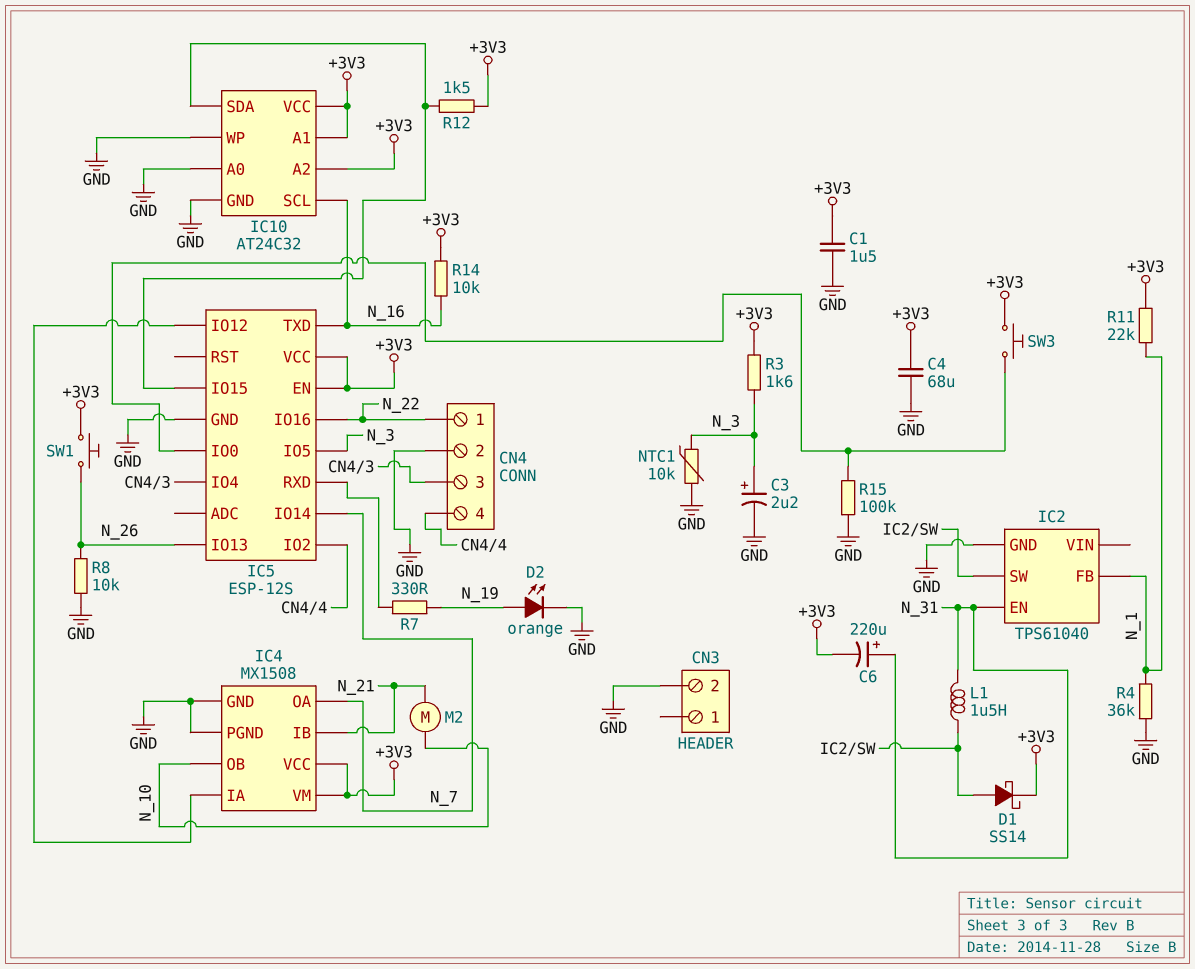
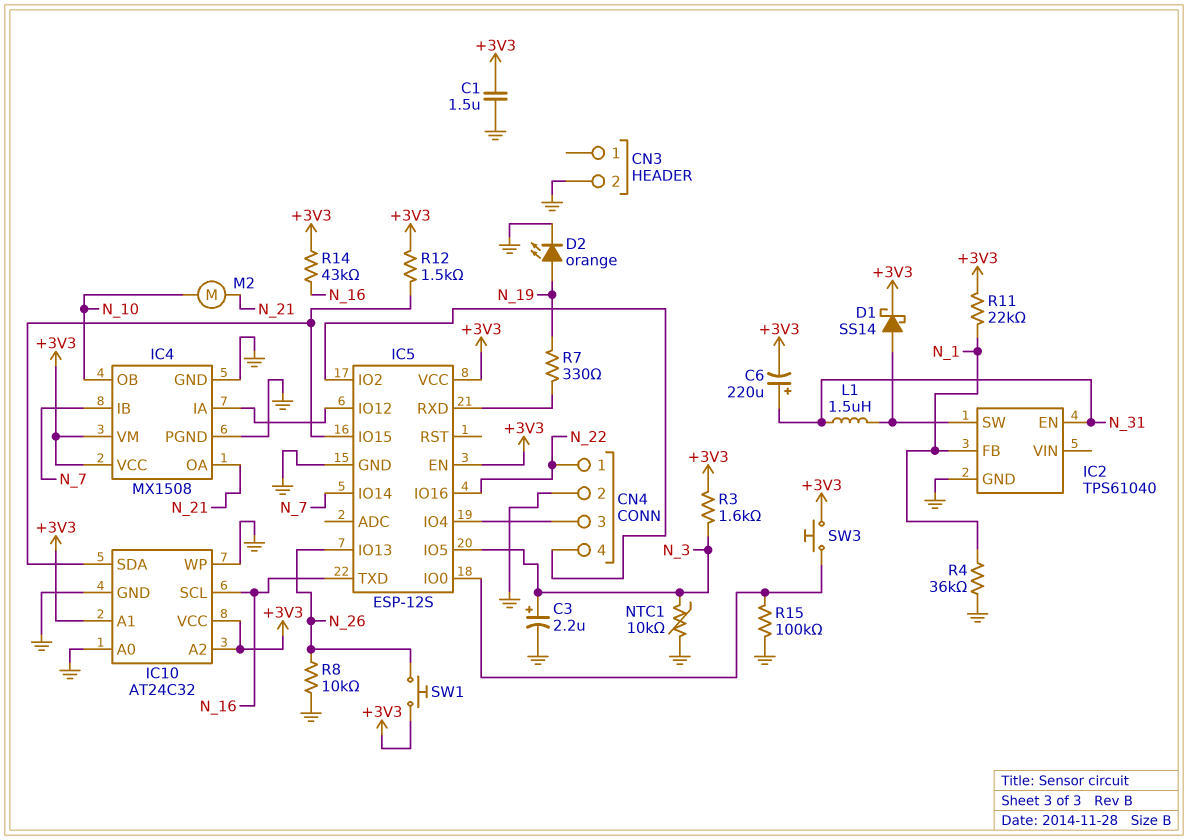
C4: 68uF (+3V3, GND) -> none
IC4 pin IB: N_21 -> N_7
IC4 pin OA: N_7 -> N_21
R14: 10k (+3V3, N_16) -> 43k (+3V3, N_16)

